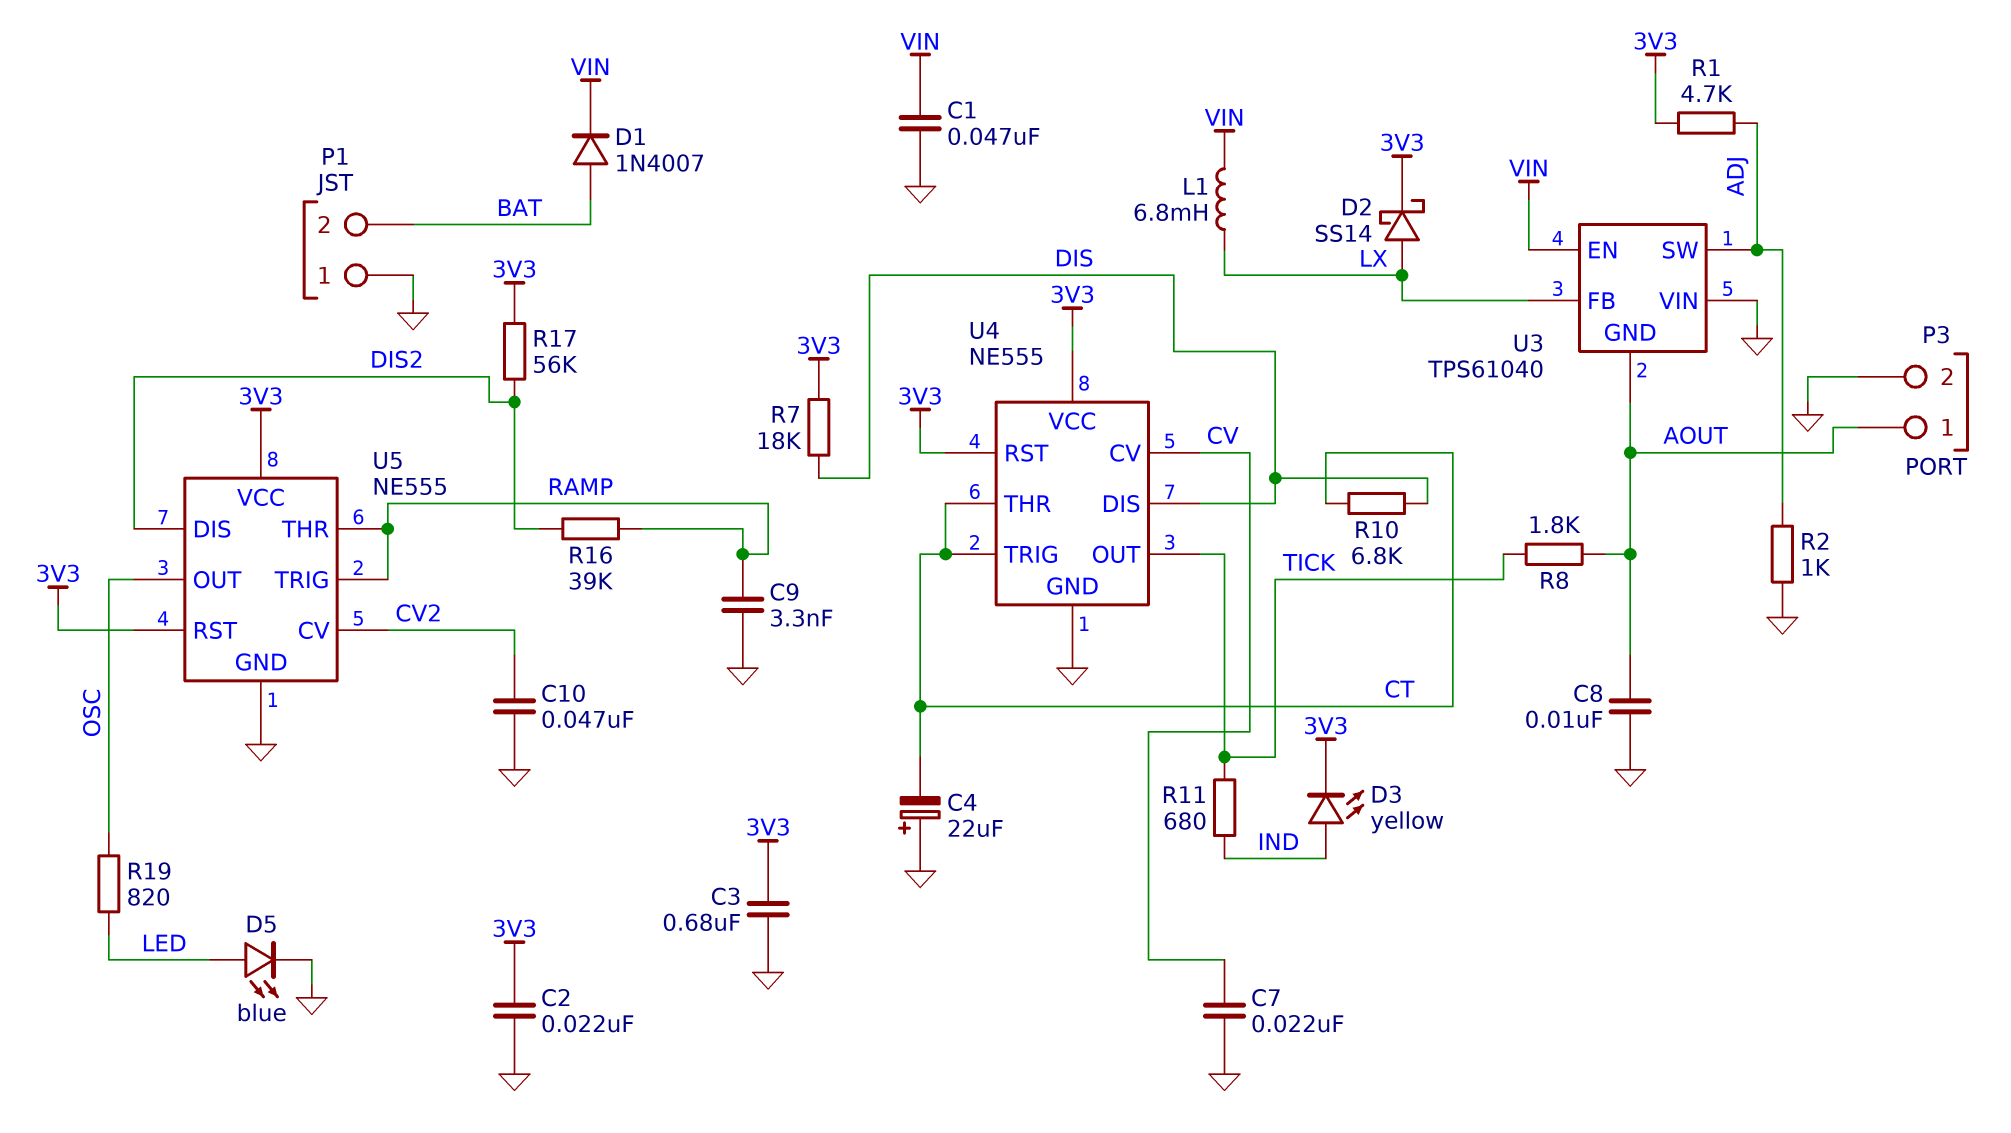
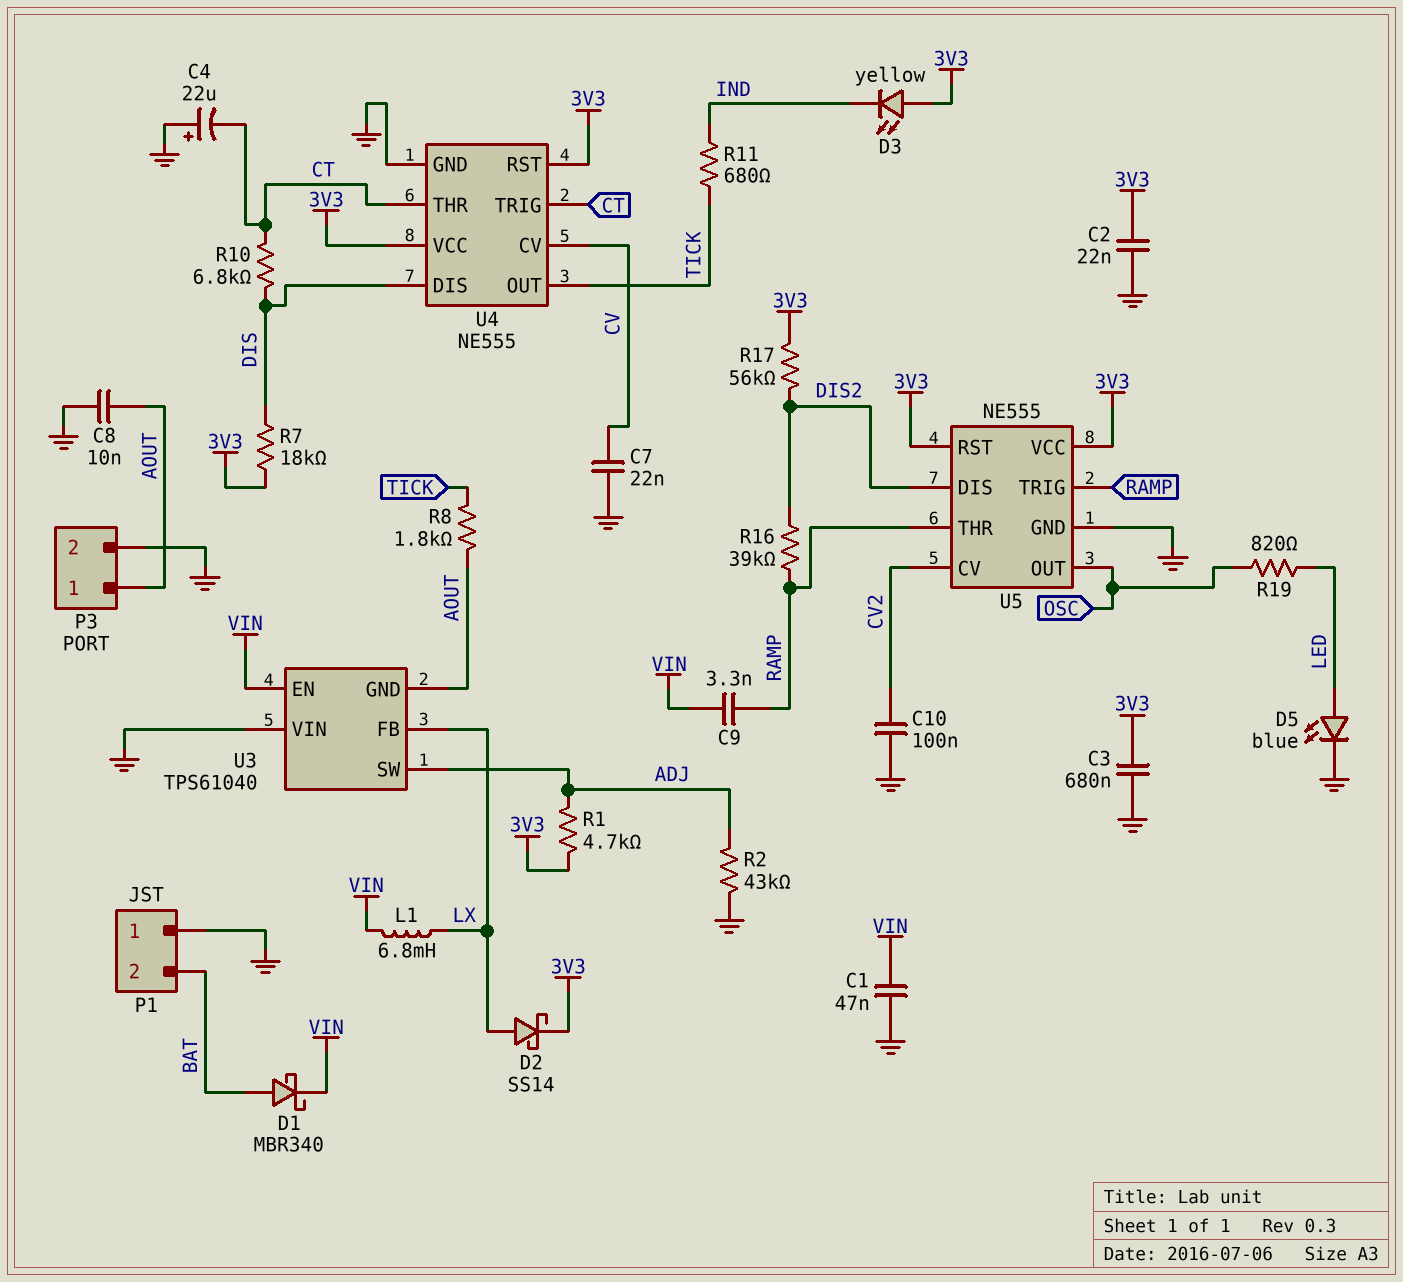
C9: 3.3nF (GND, RAMP) -> 3.3nF (RAMP, VIN)
C10: 47nF (CV2, GND) -> 100nF (CV2, GND)
D1: diode 1N4007 (A BAT, K VIN) -> schottky MBR340 (A BAT, K VIN)
D3: LED yellow (A IND, K 3V3) -> LED yellow (A 3V3, K IND)
R2: 1k (ADJ, GND) -> 43k (ADJ, GND)

